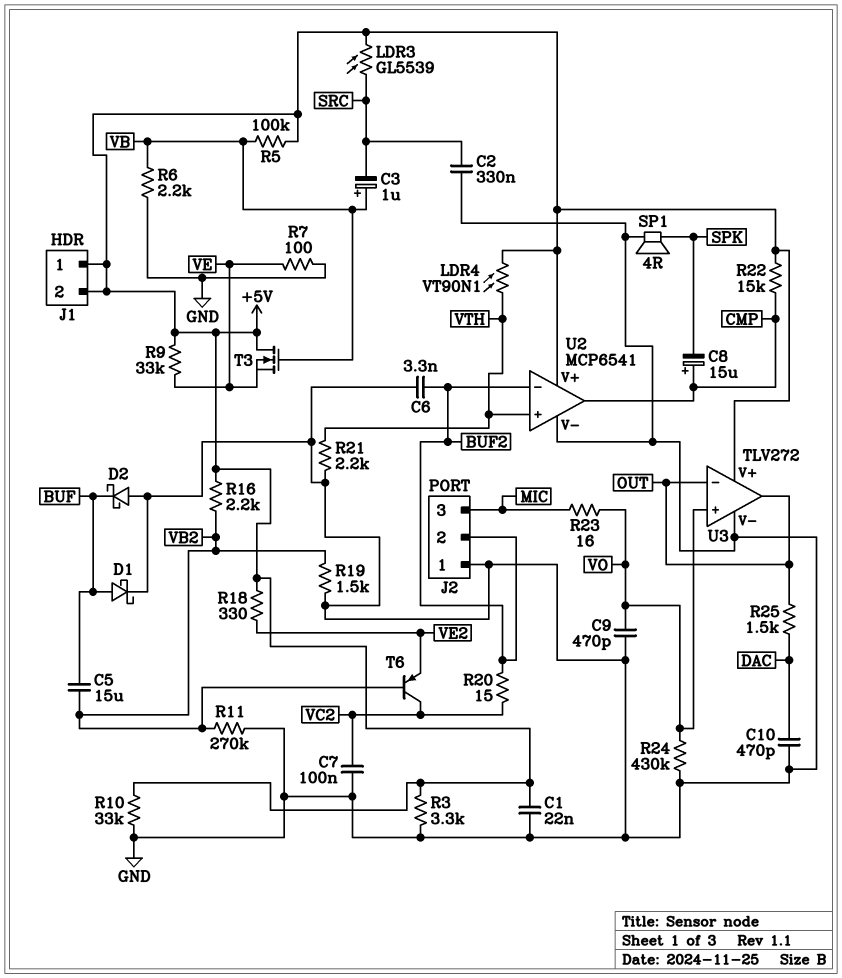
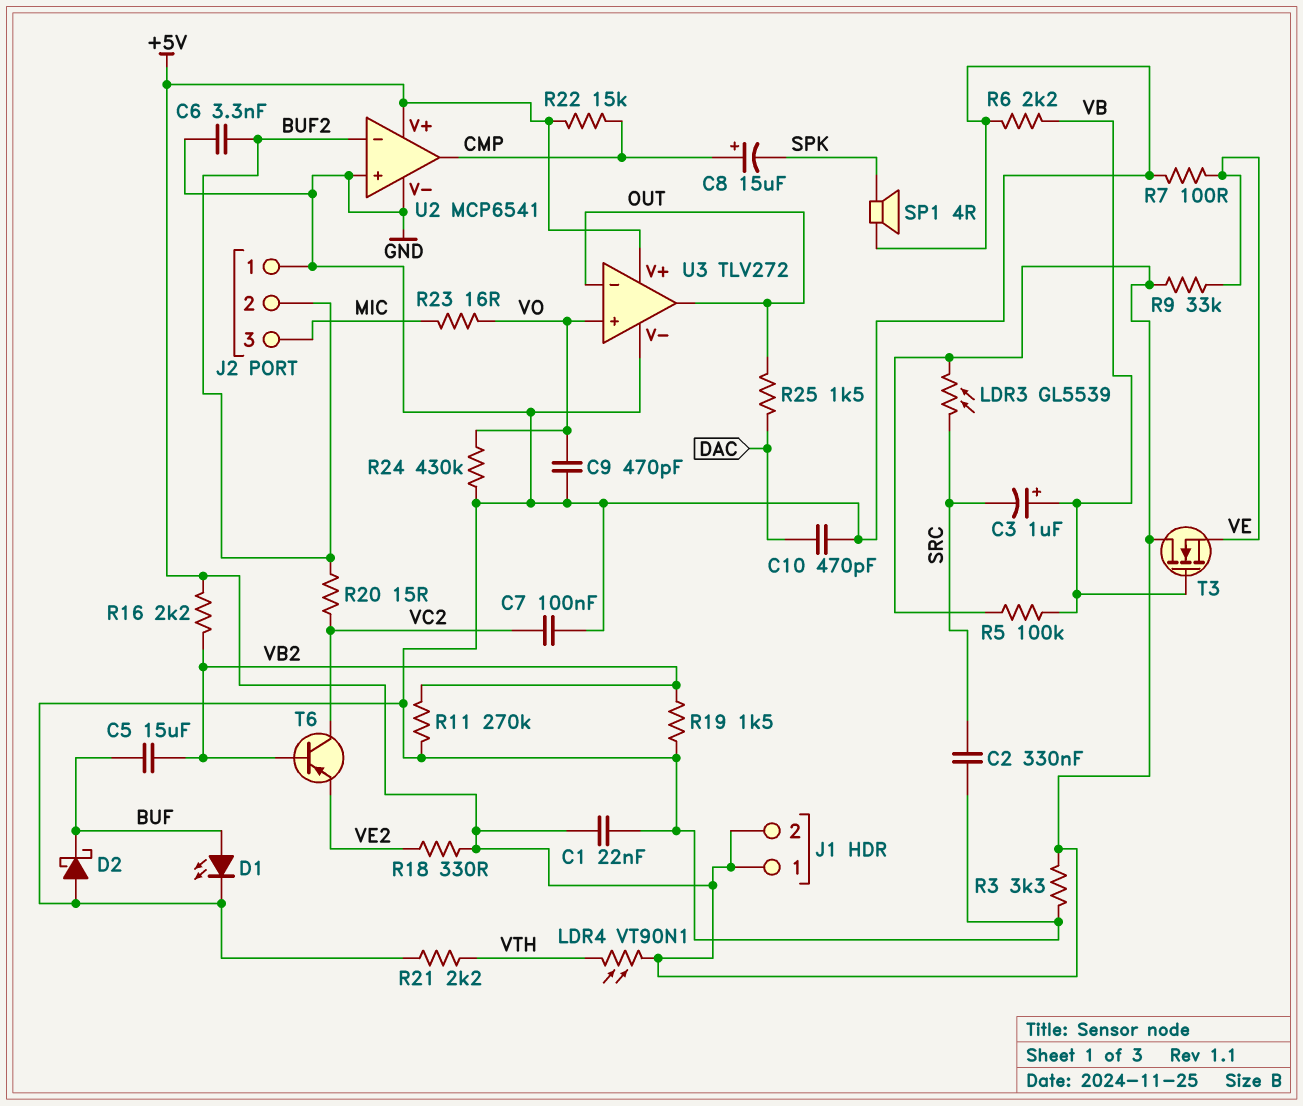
D1: schottky (A BUF, K GND) -> LED (A BUF, K GND)
R10: 33k (+5V, GND) -> none
U2 pin in+: VTH -> GND

